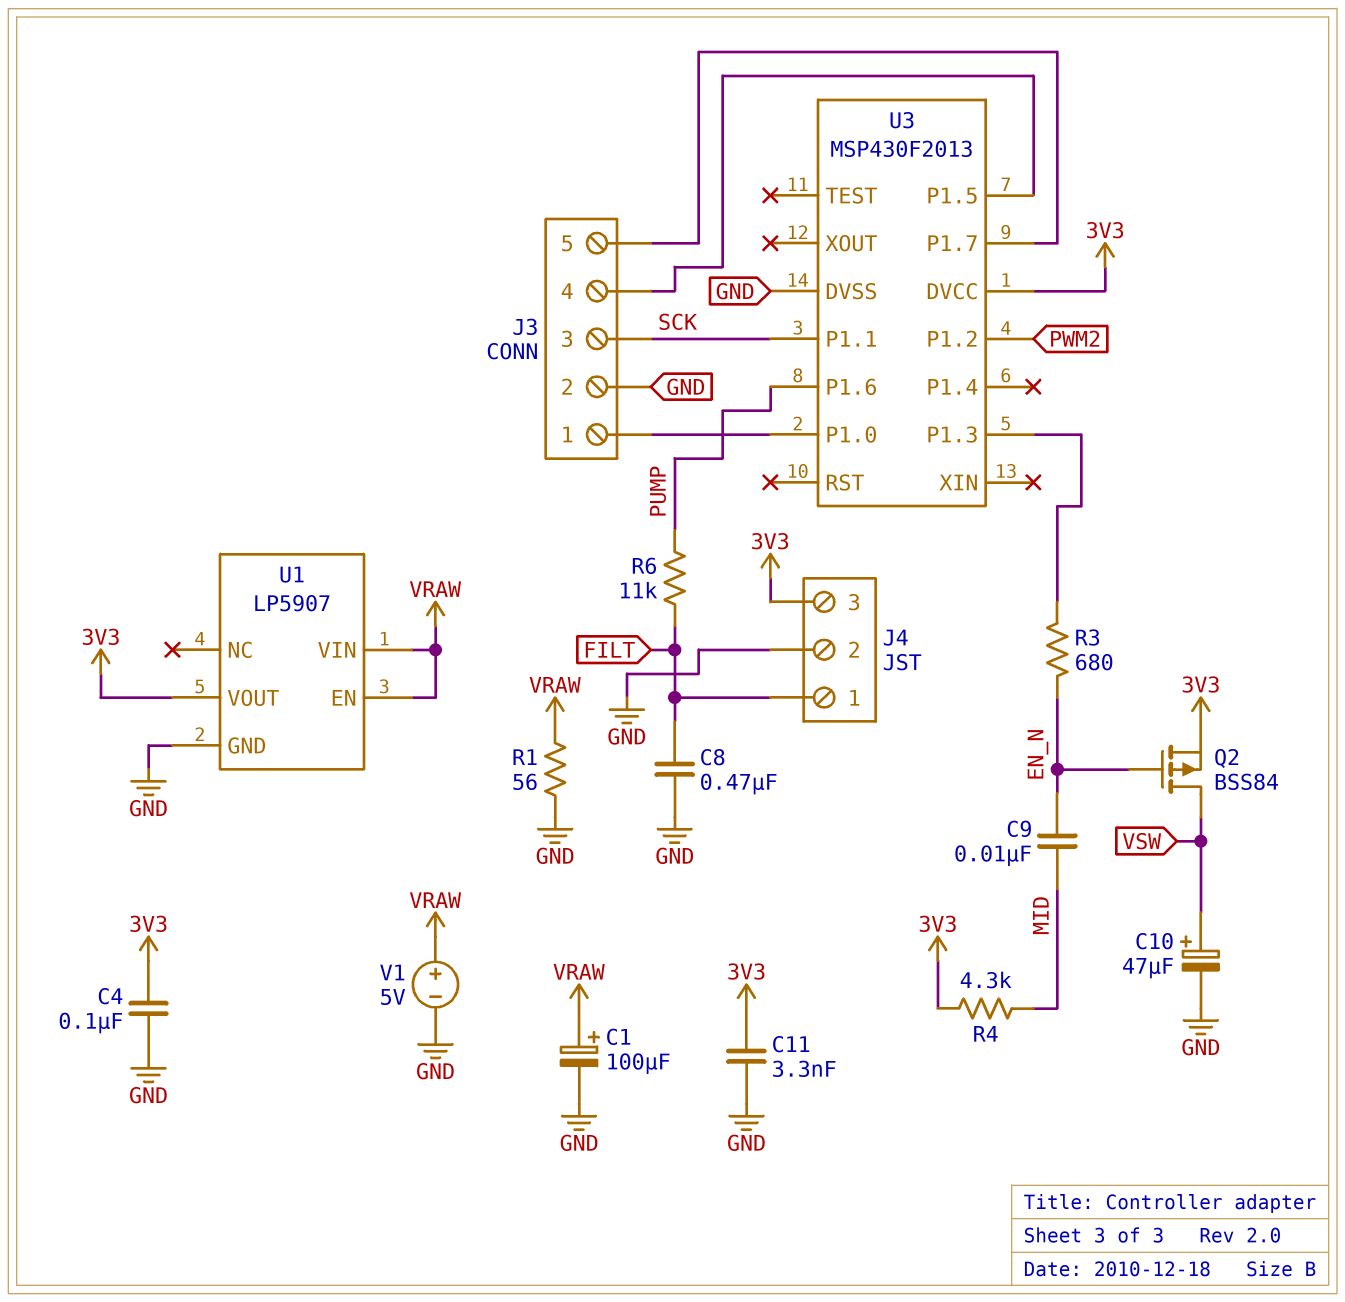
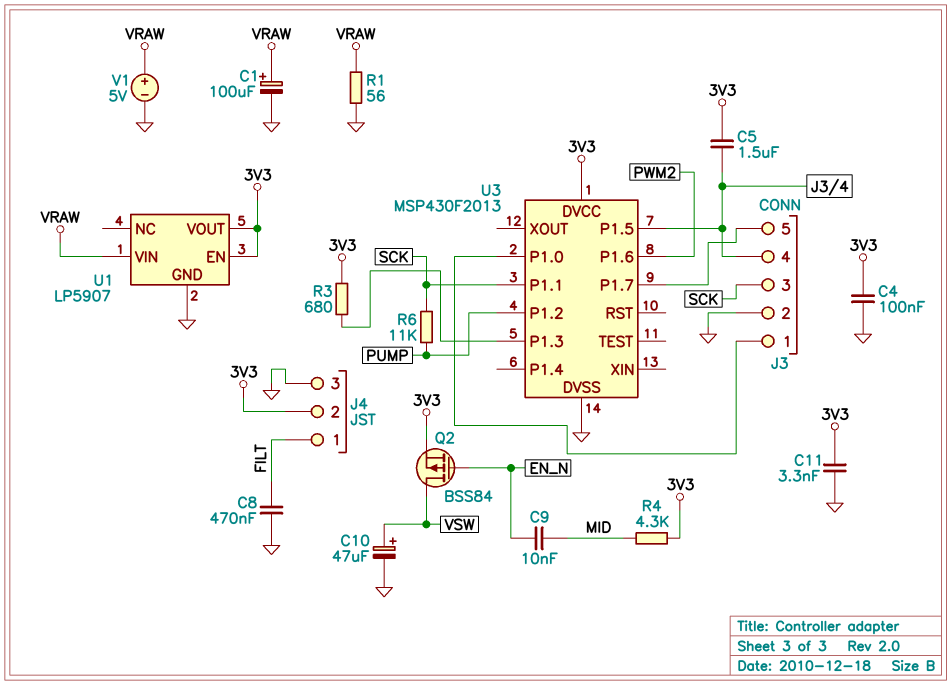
C5: none -> 1.5uF (3V3, J3/4)
J4 pin 2: GND -> 3V3
J4 pin 3: 3V3 -> GND
R3: 680 (EN_N, U3/P1.3) -> 680 (3V3, U3/P1.3)
R6: 11k (FILT, PUMP) -> 11k (PUMP, SCK)
U1 pin EN: VRAW -> 3V3
U3 pin P1.2: PWM2 -> PUMP
U3 pin P1.6: PUMP -> PWM2

